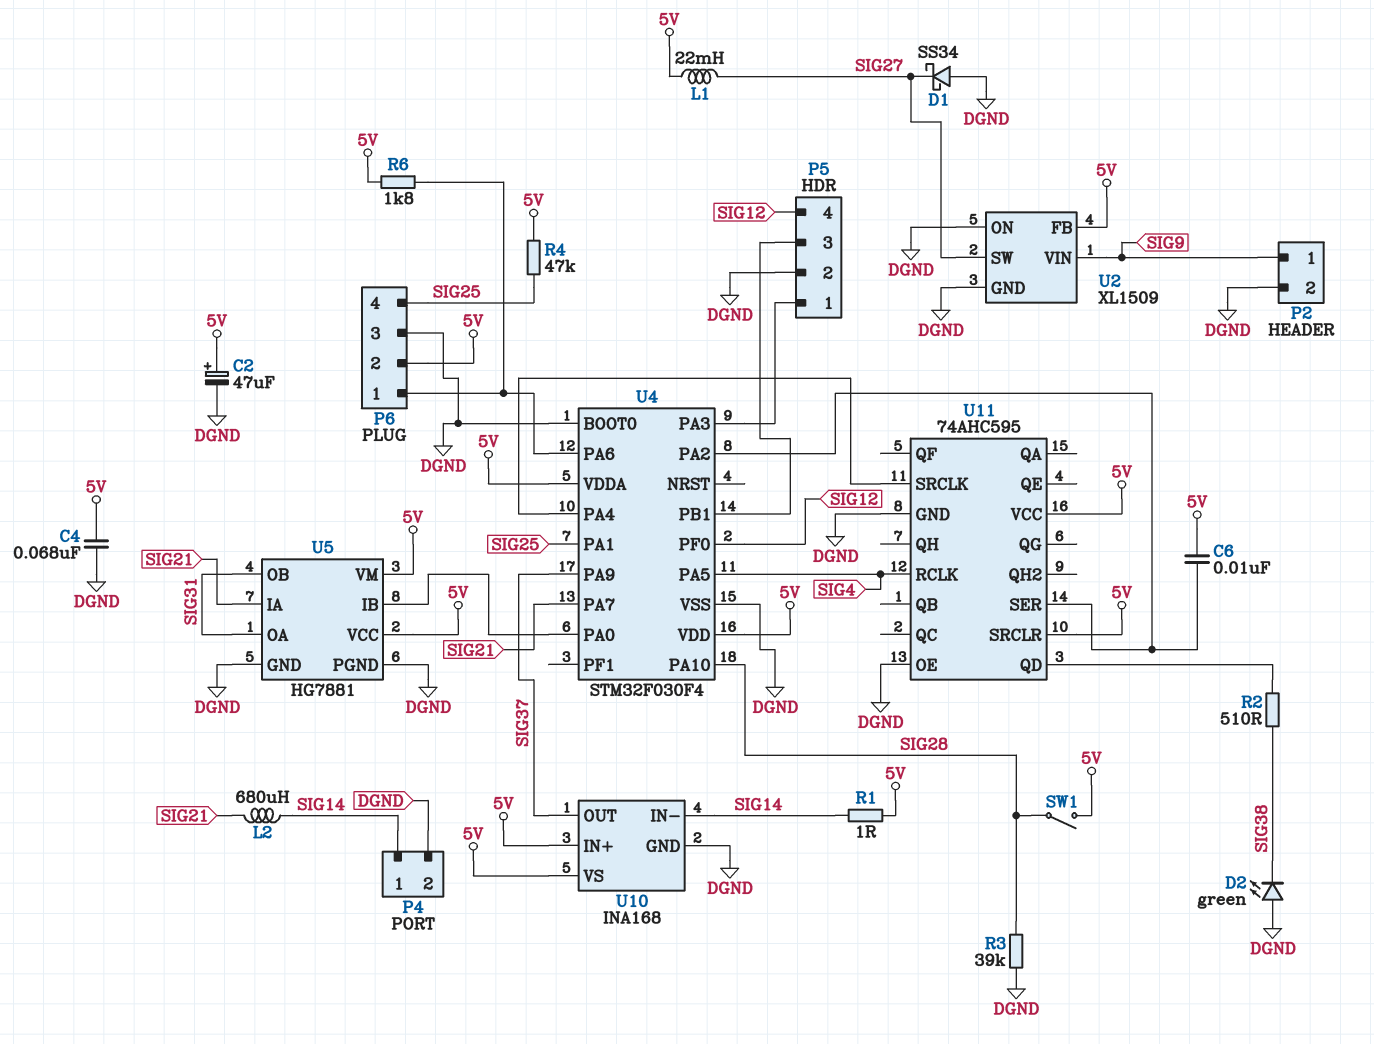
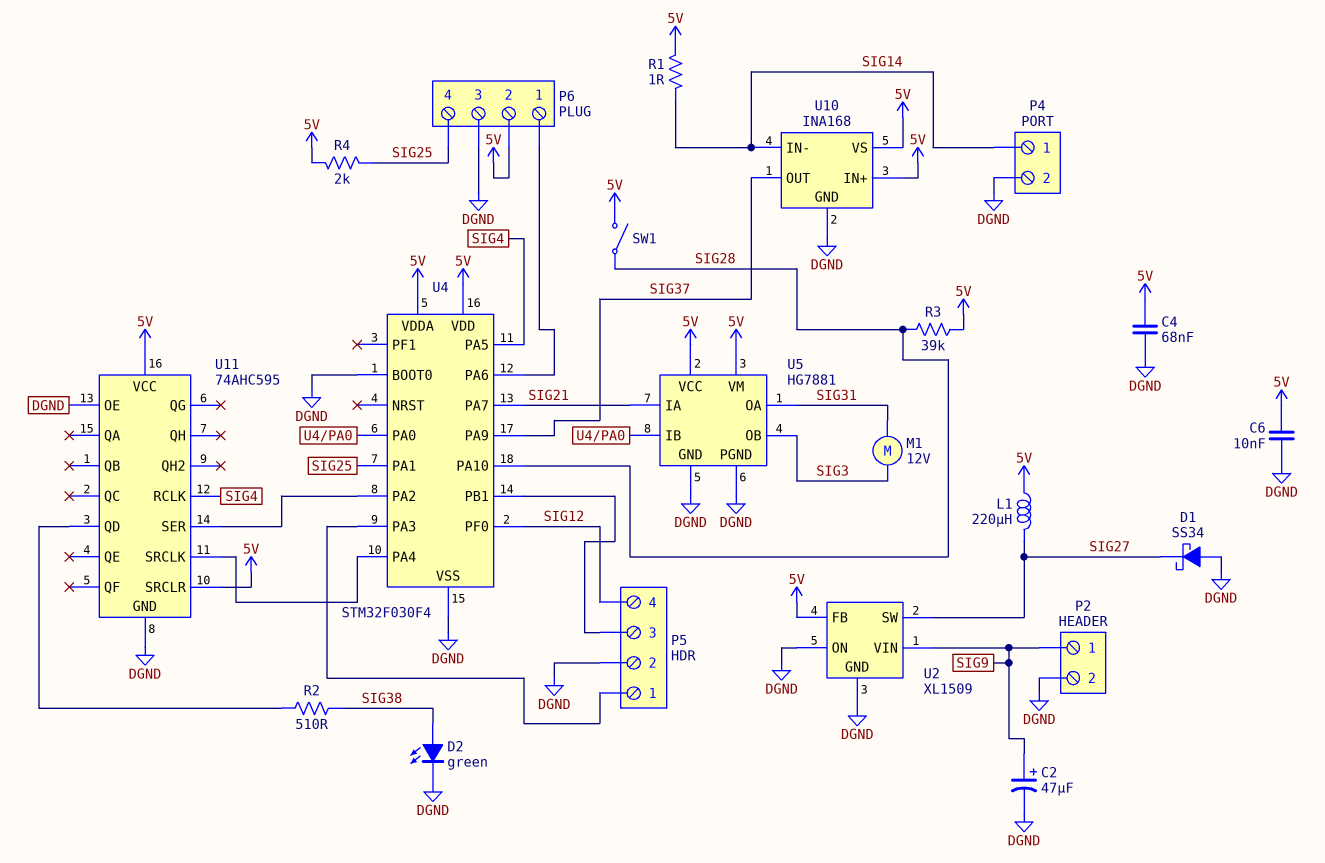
C2: 47uF (plus 5V, minus DGND) -> 47uF (plus SIG9, minus DGND)
C6: 10nF (5V, U4/PA2) -> 10nF (5V, DGND)
D2: LED green (A DGND, K SIG38) -> LED green (A SIG38, K DGND)
L1: 22mH (5V, SIG27) -> 220uH (5V, SIG27)
L2: 680uH (SIG14, SIG21) -> none
M1: none -> motor 12V (SIG3, SIG31)
R3: 39k (DGND, SIG28) -> 39k (5V, SIG28)
R4: 47k (5V, SIG25) -> 2k (5V, SIG25)
R6: 1.8k (5V, P6/1) -> none
U5 pin OB: SIG31 -> SIG3

